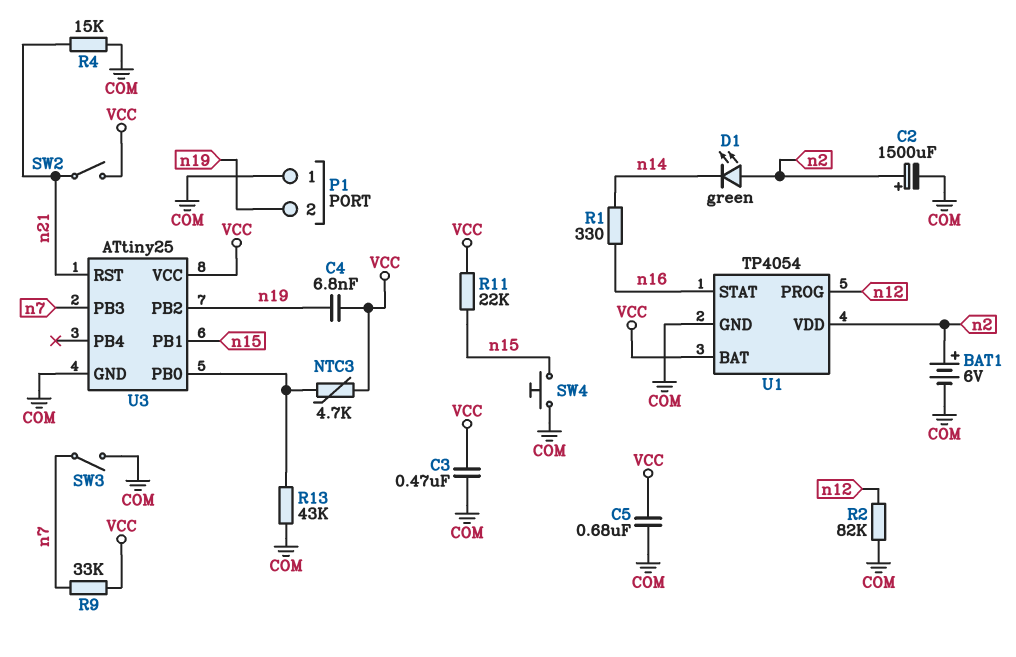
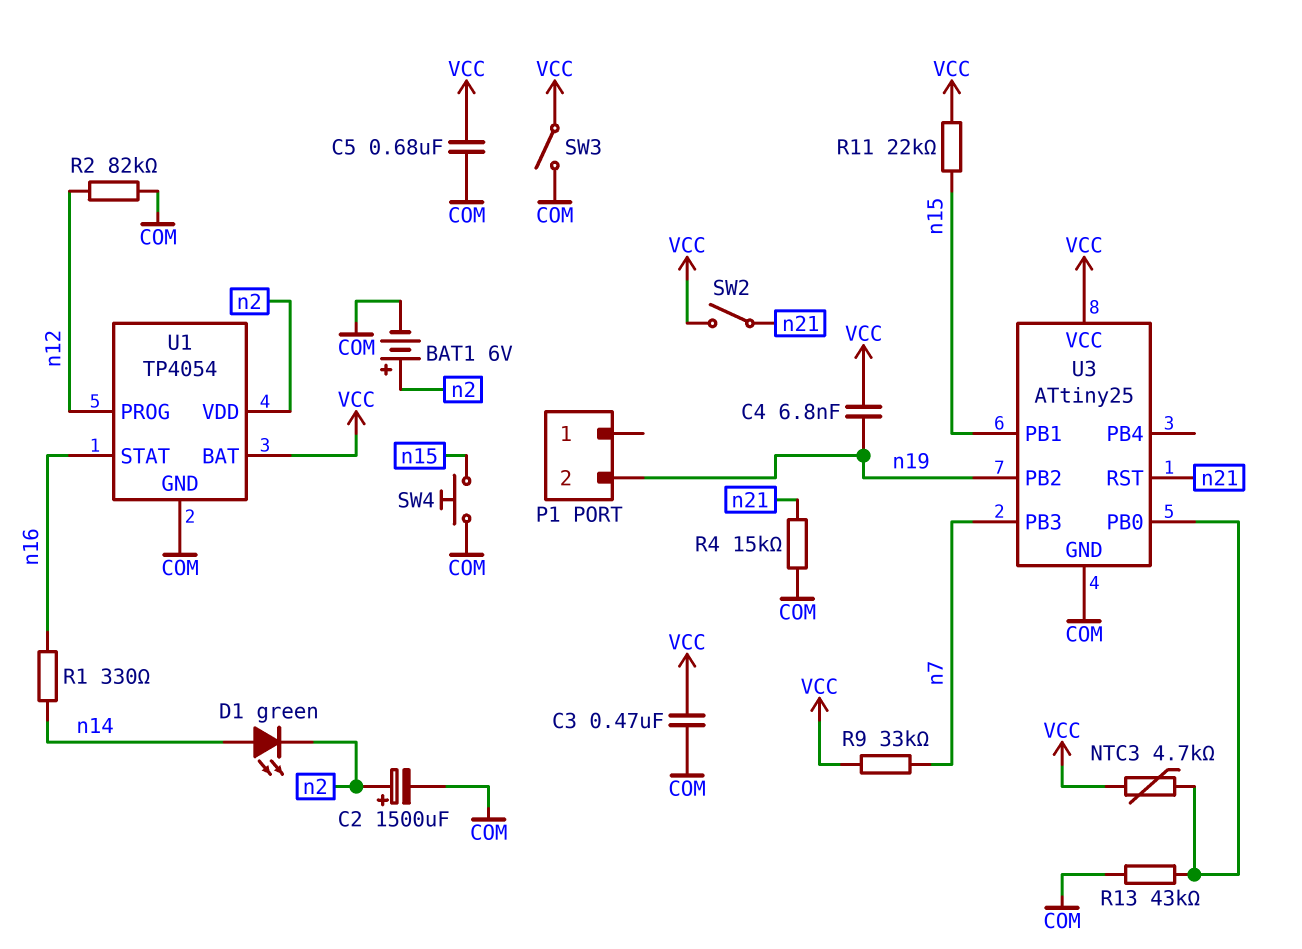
D1: LED green (A n2, K n14) -> LED green (A n14, K n2)
P1 pin 1: COM -> none
SW3: switch (COM, n7) -> switch (COM, VCC)

